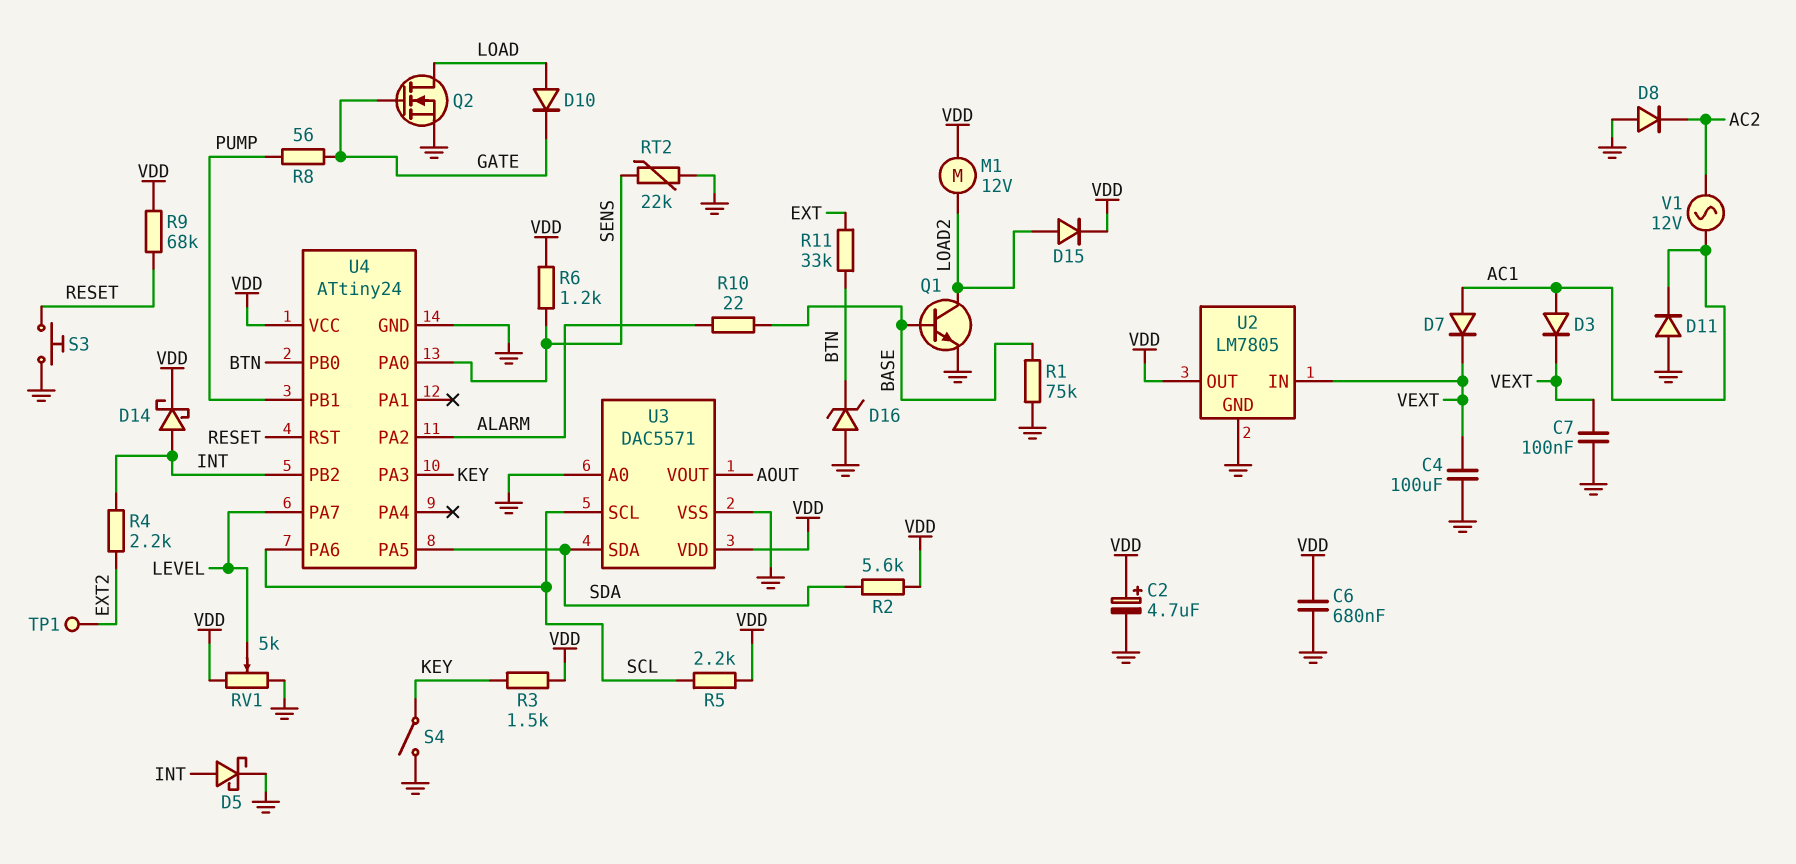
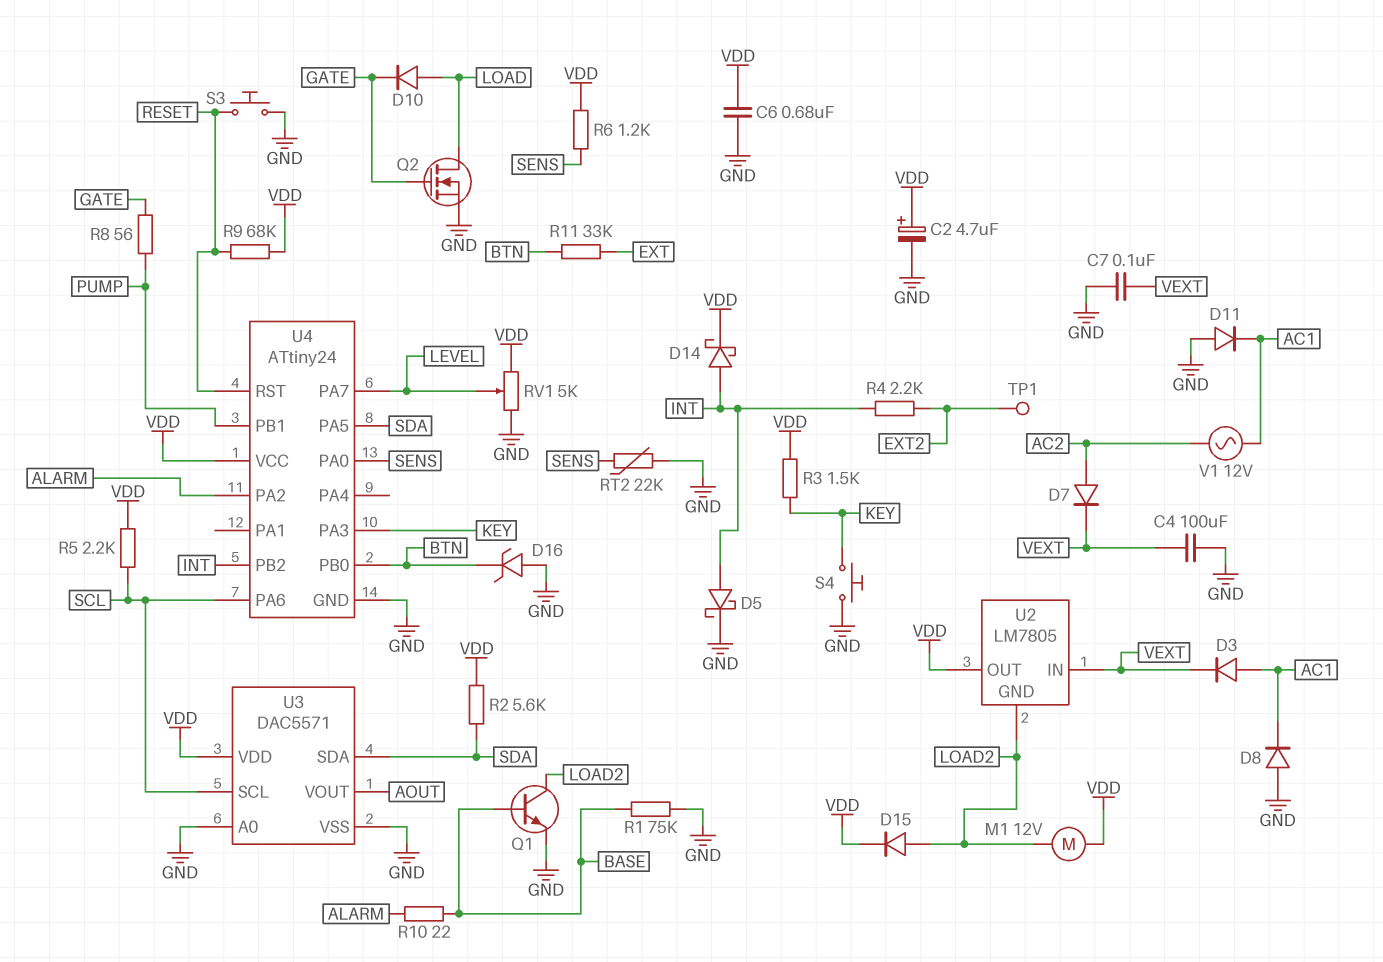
D7: diode (A AC1, K VEXT) -> diode (A AC2, K VEXT)
D8: diode (A GND, K AC2) -> diode (A GND, K AC1)
S4: switch (GND, KEY) -> button (GND, KEY)
U2 pin GND: GND -> LOAD2

